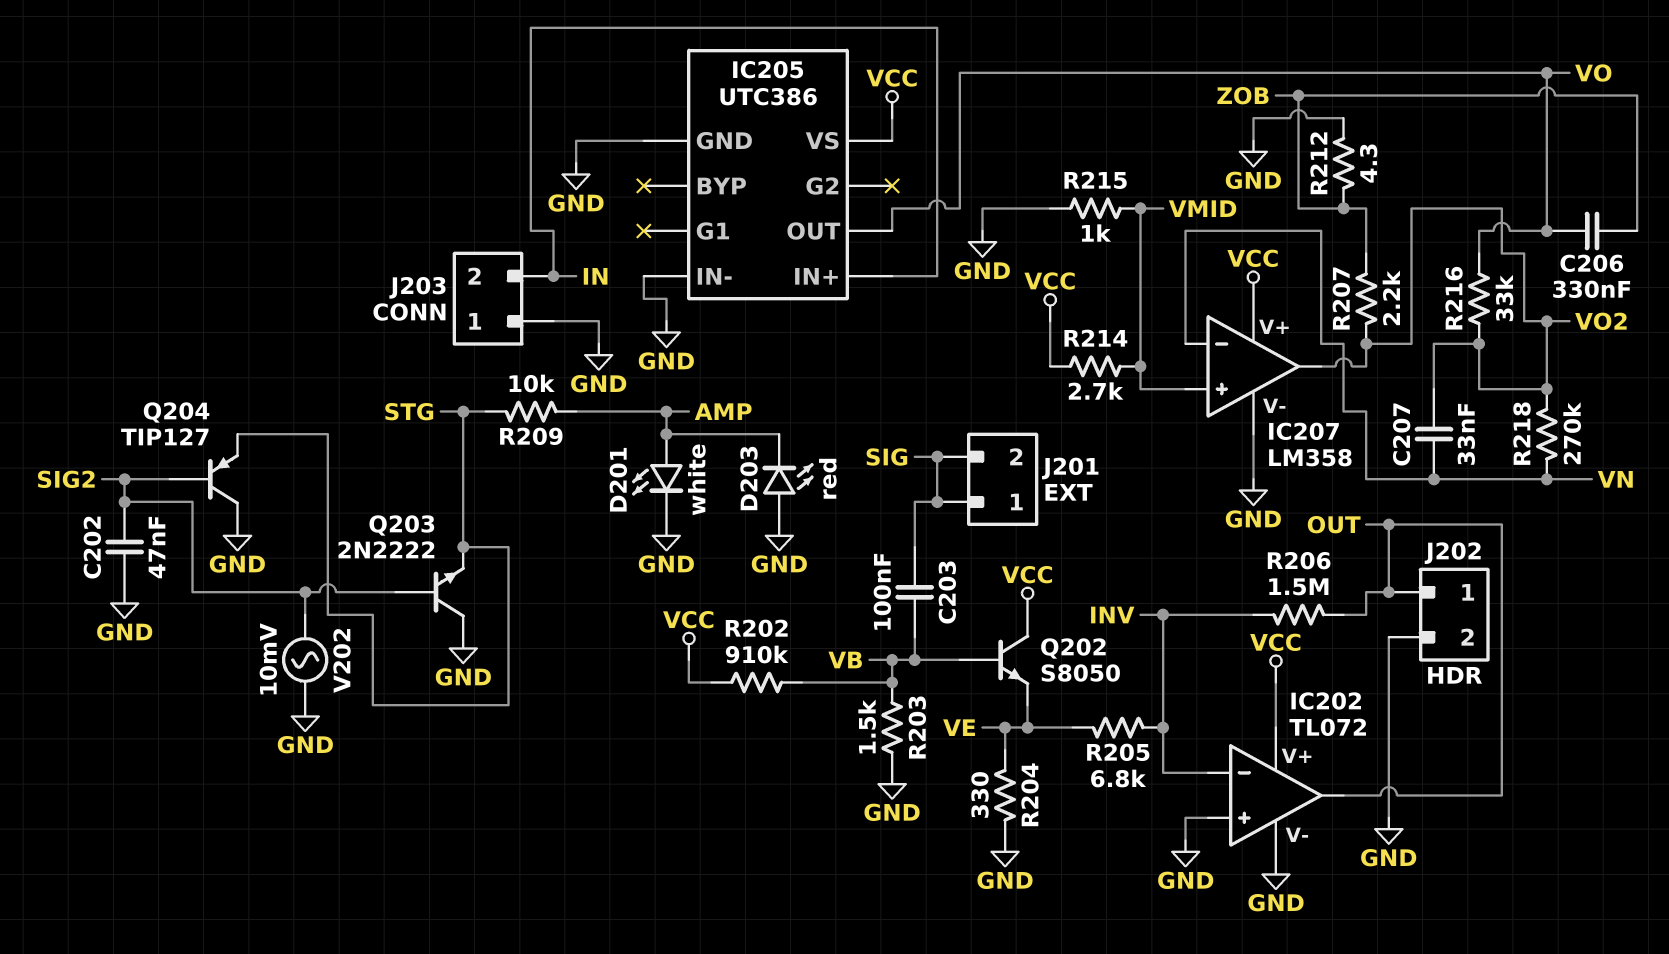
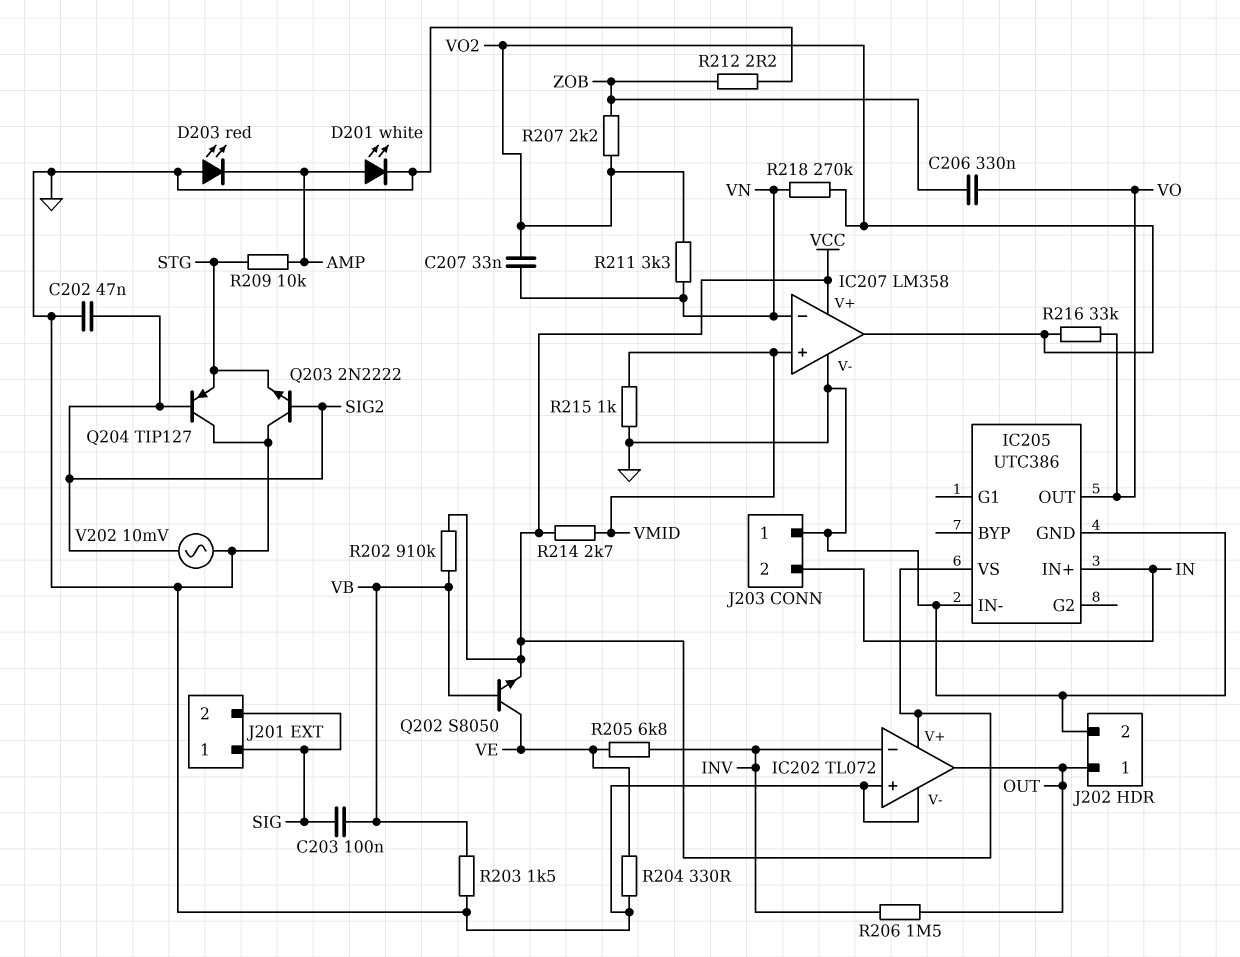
Q202: NPN S8050 (B VB, C VCC, E VE) -> NPN S8050 (B VB, C VE, E VCC)
R211: none -> 3.3k (VN, VO2)
R212: 4.3 (GND, ZOB) -> 2.2 (GND, ZOB)

